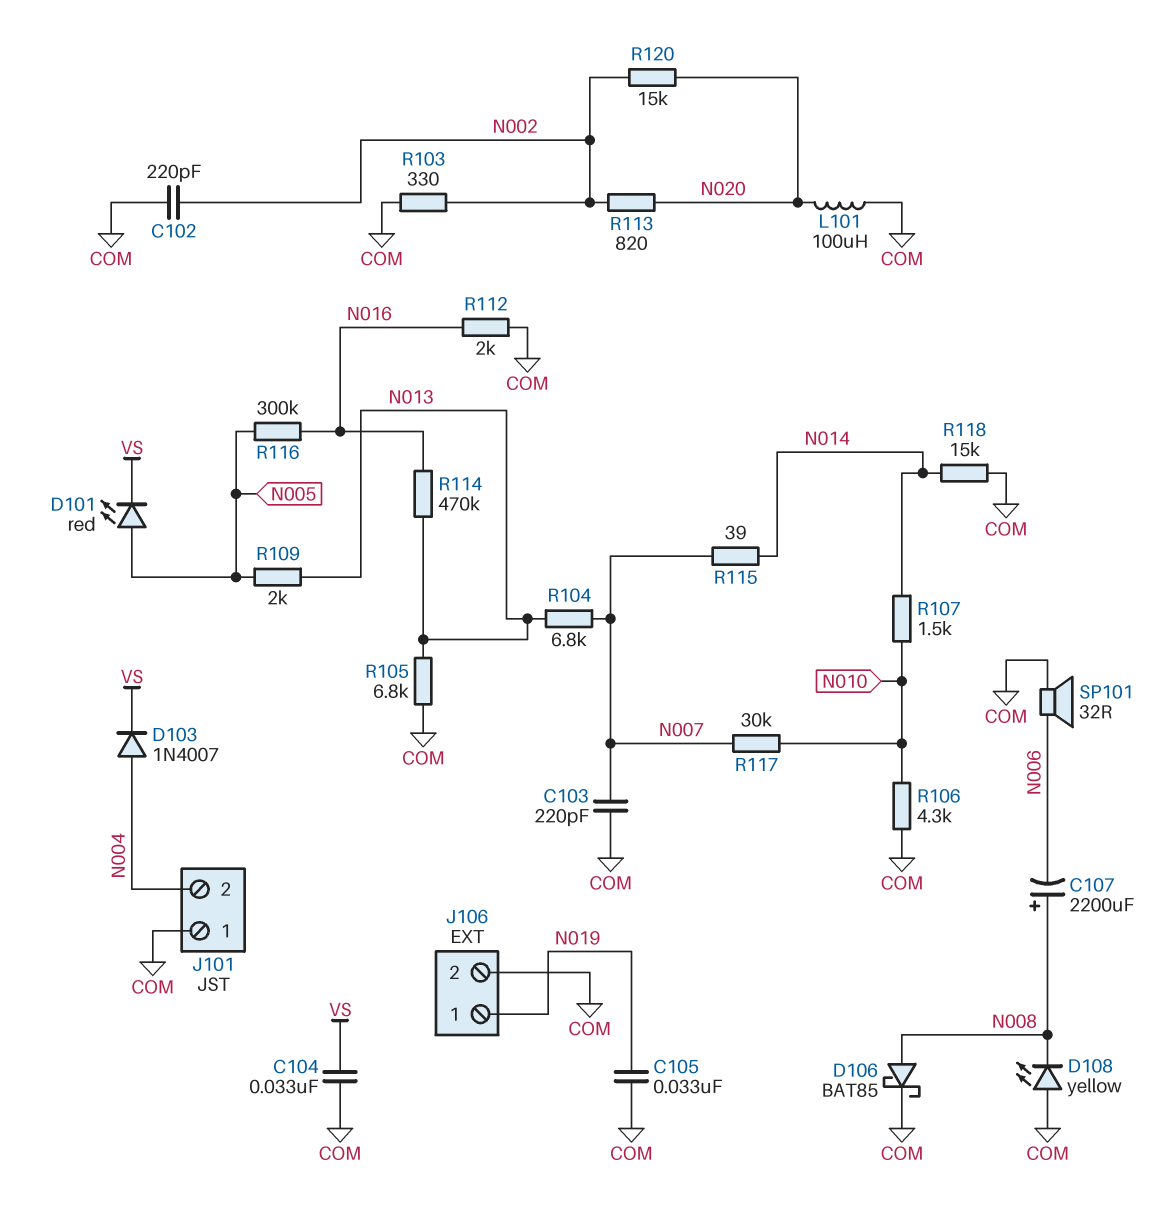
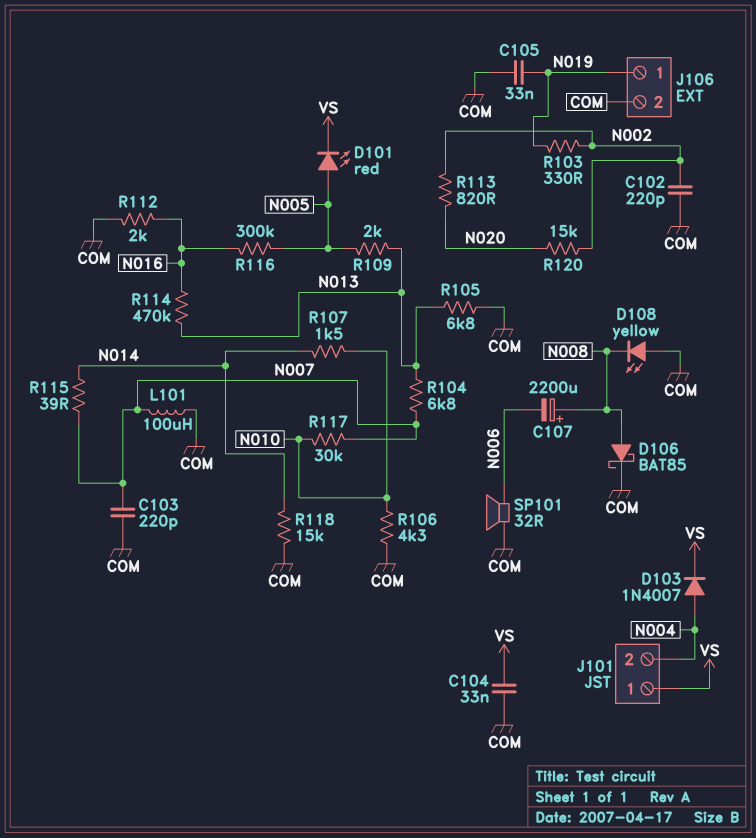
J101 pin 1: COM -> VS
L101: 100uH (COM, N020) -> 100uH (COM, N007)
R103: 330 (COM, N002) -> 330 (N002, N019)

